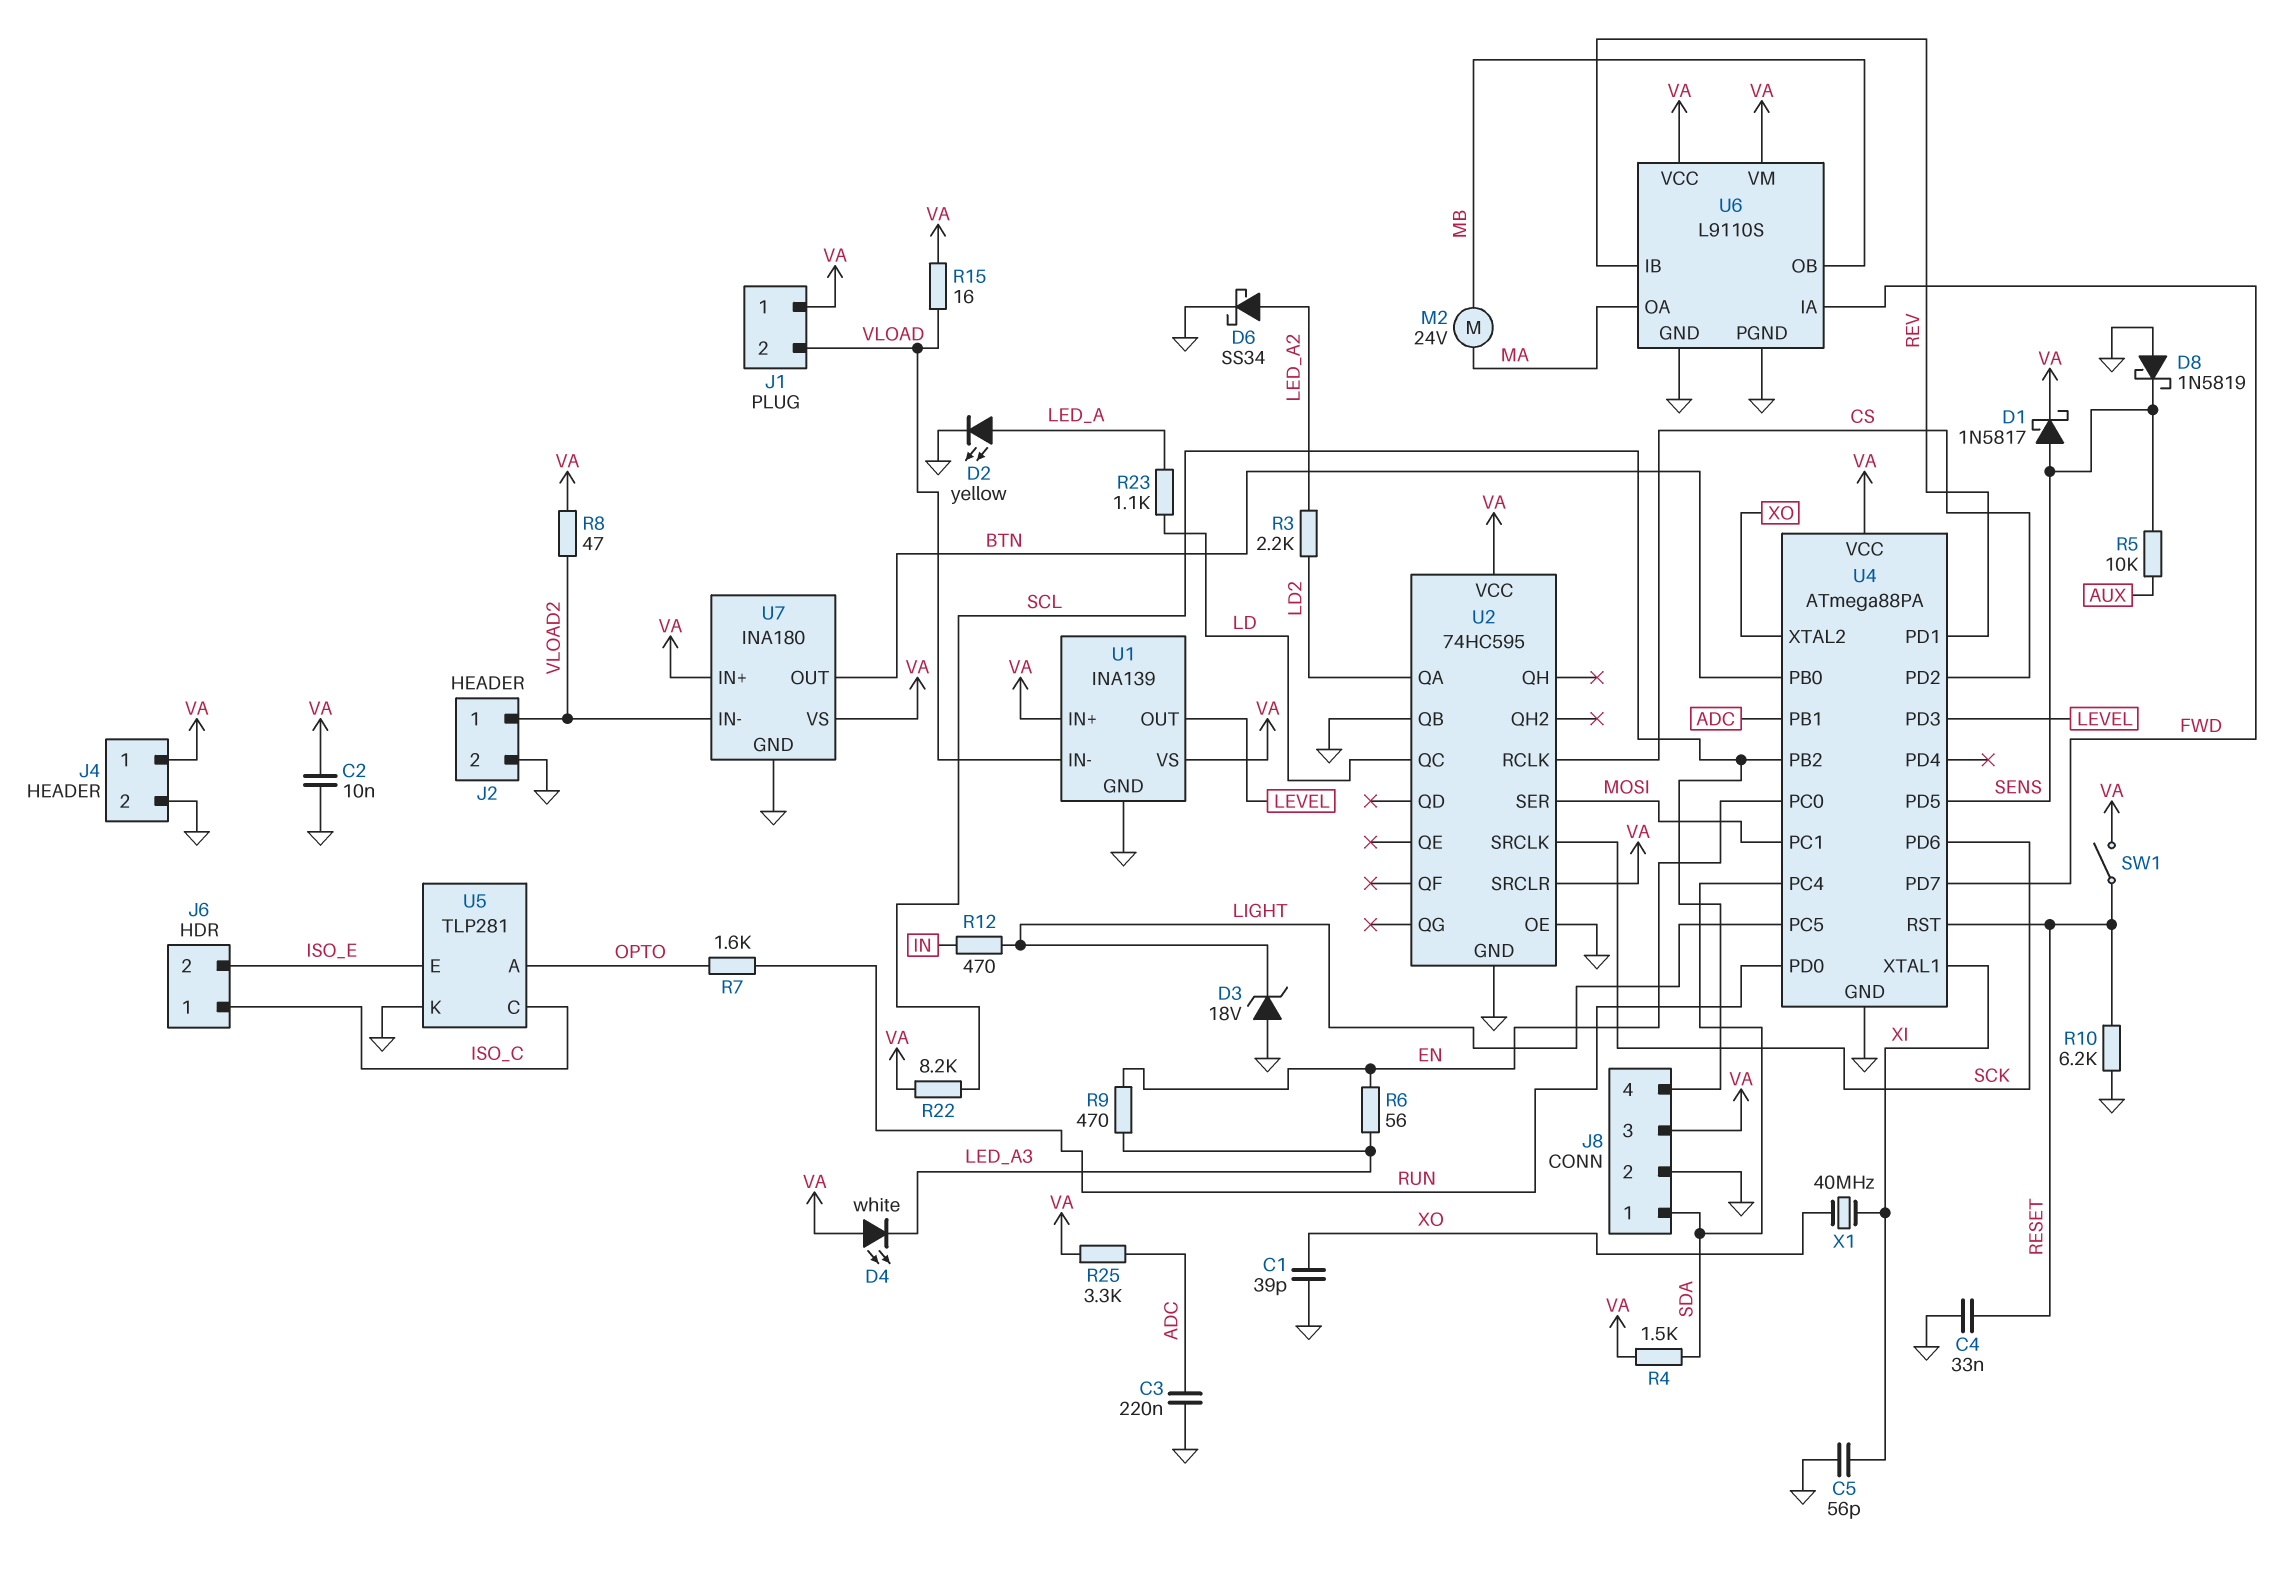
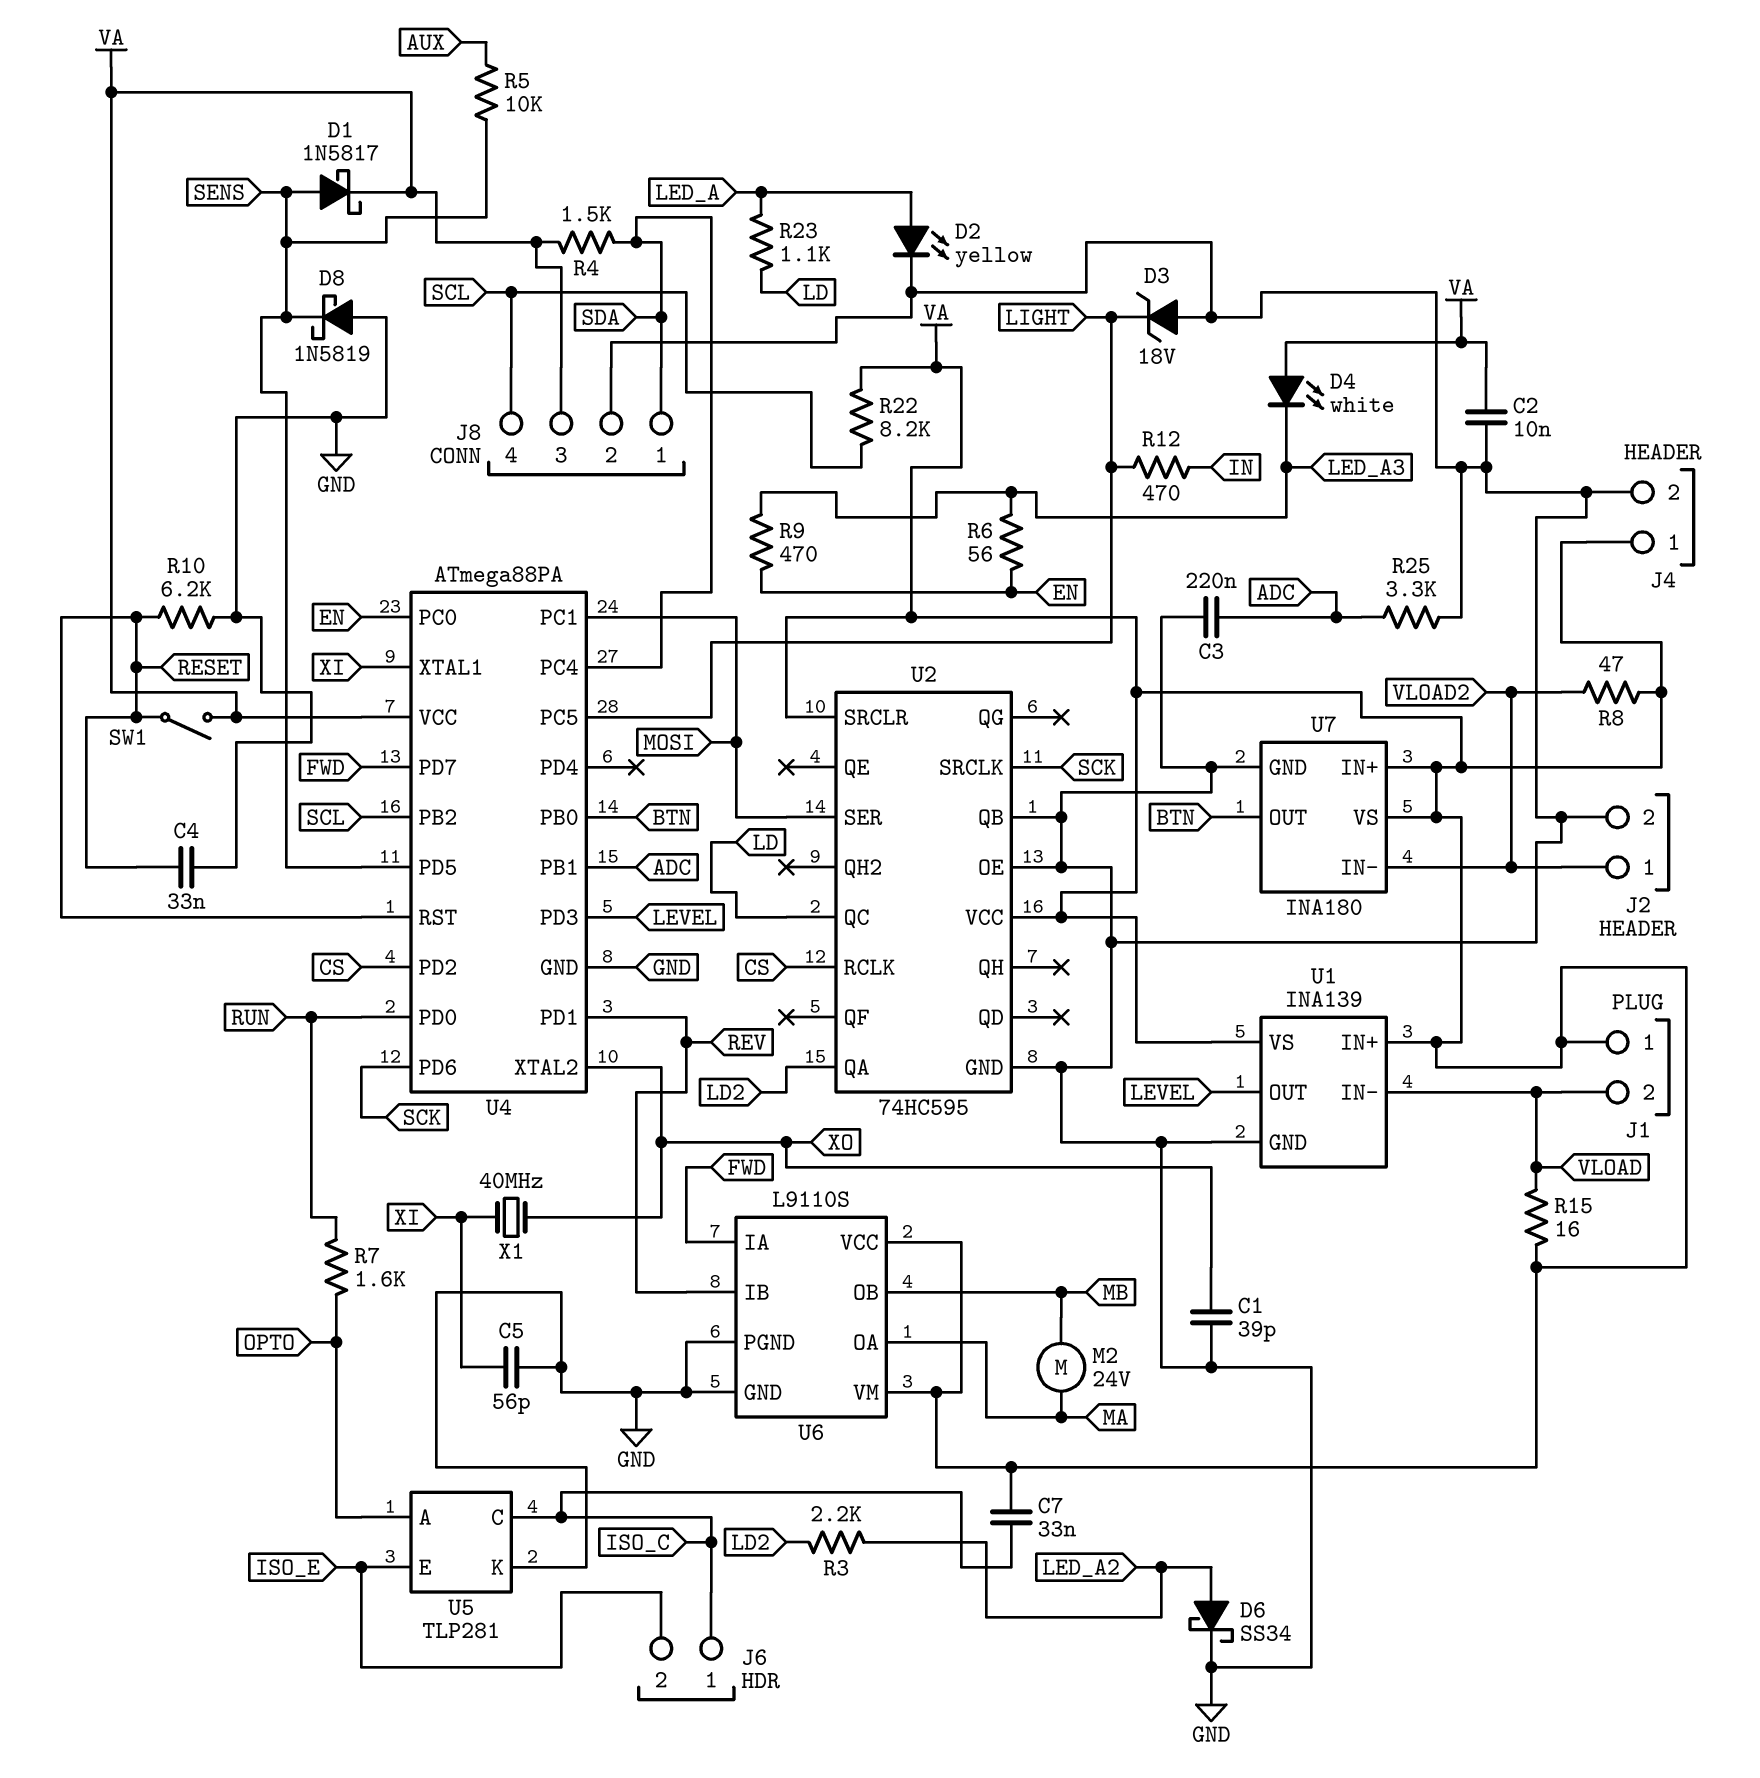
C7: none -> 33nF (ISO_C, VA)
R25: 3.3k (ADC, VA) -> 3.3k (ADC, GND)

